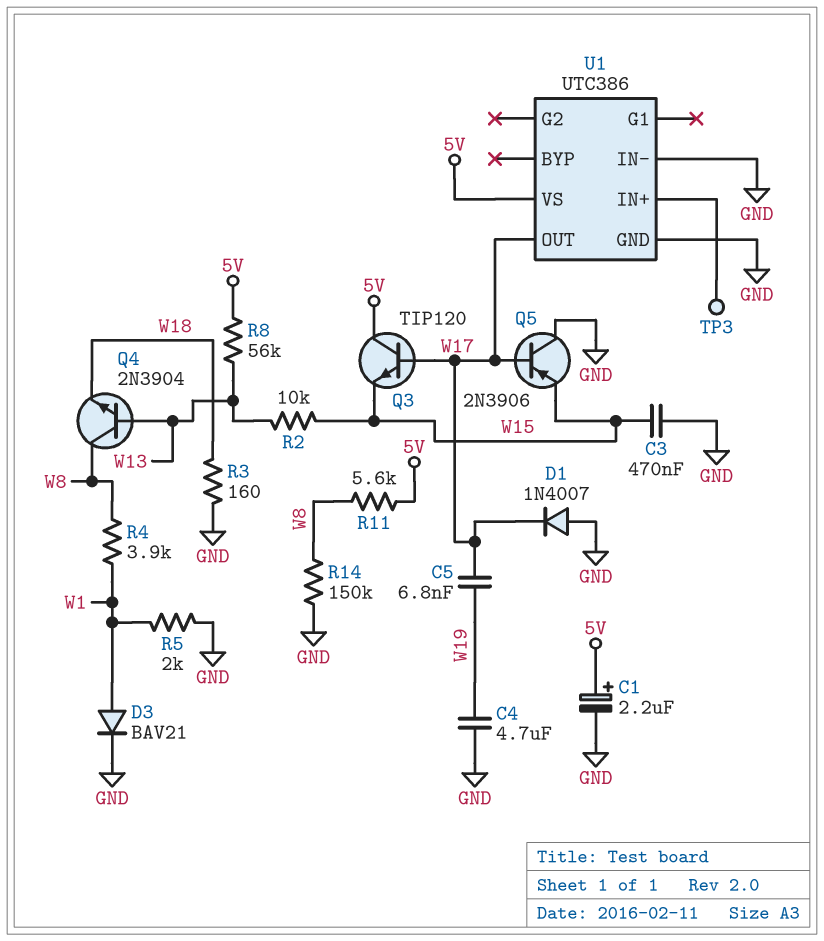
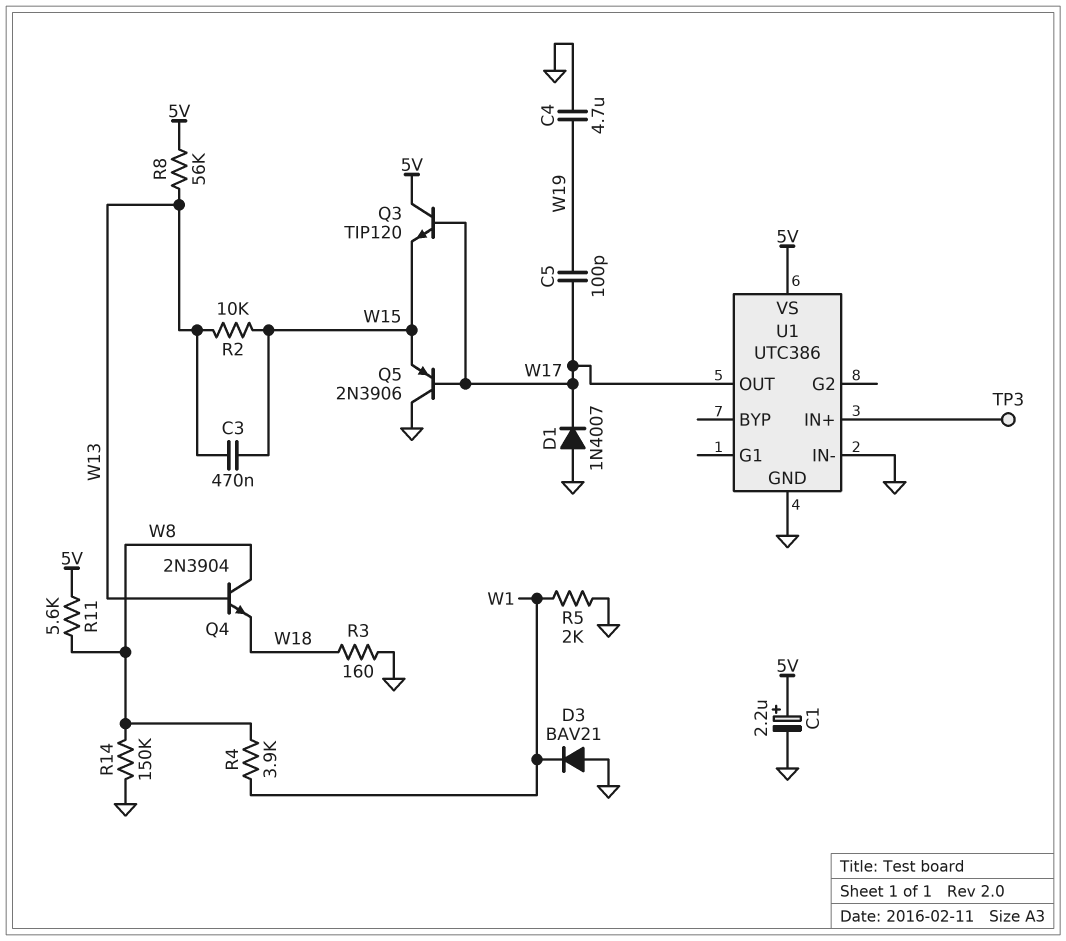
C3: 470nF (GND, W15) -> 470nF (W13, W15)
C5: 6.8nF (W17, W19) -> 100pF (W17, W19)
D3: diode BAV21 (A W1, K GND) -> diode BAV21 (A GND, K W1)

